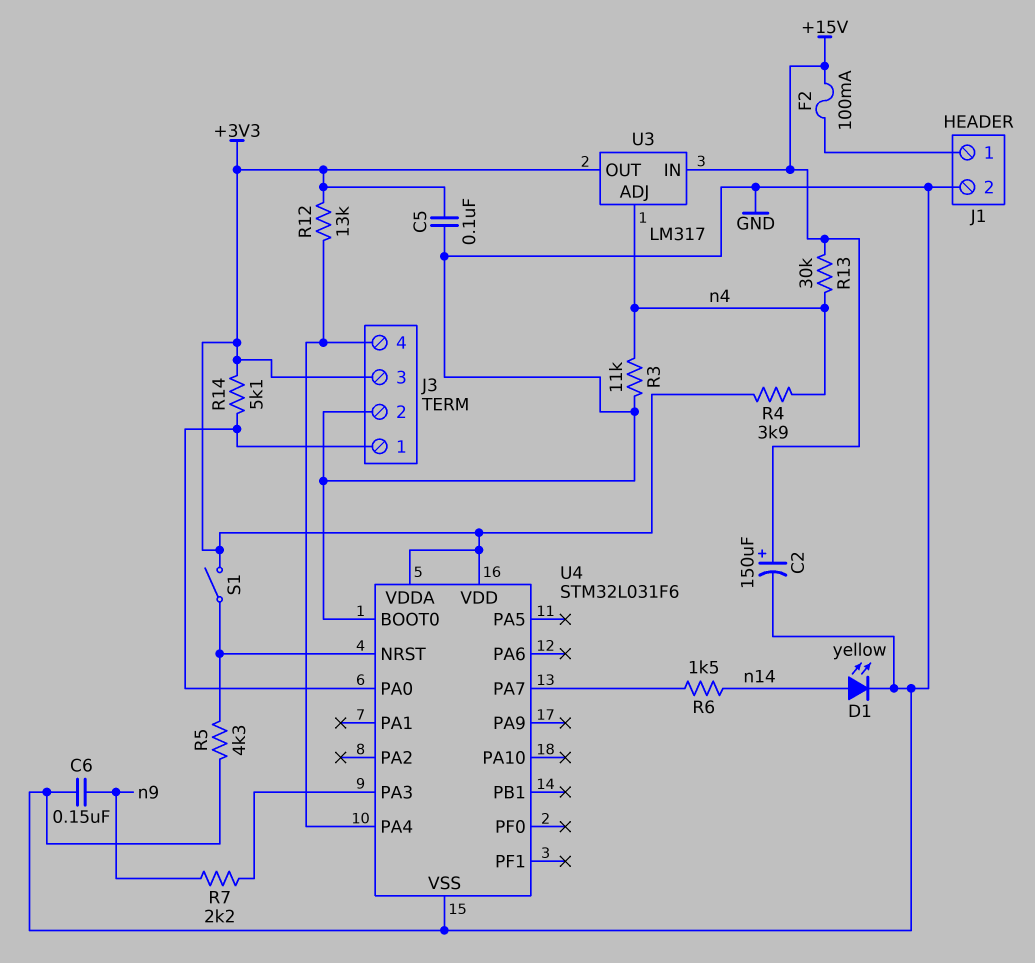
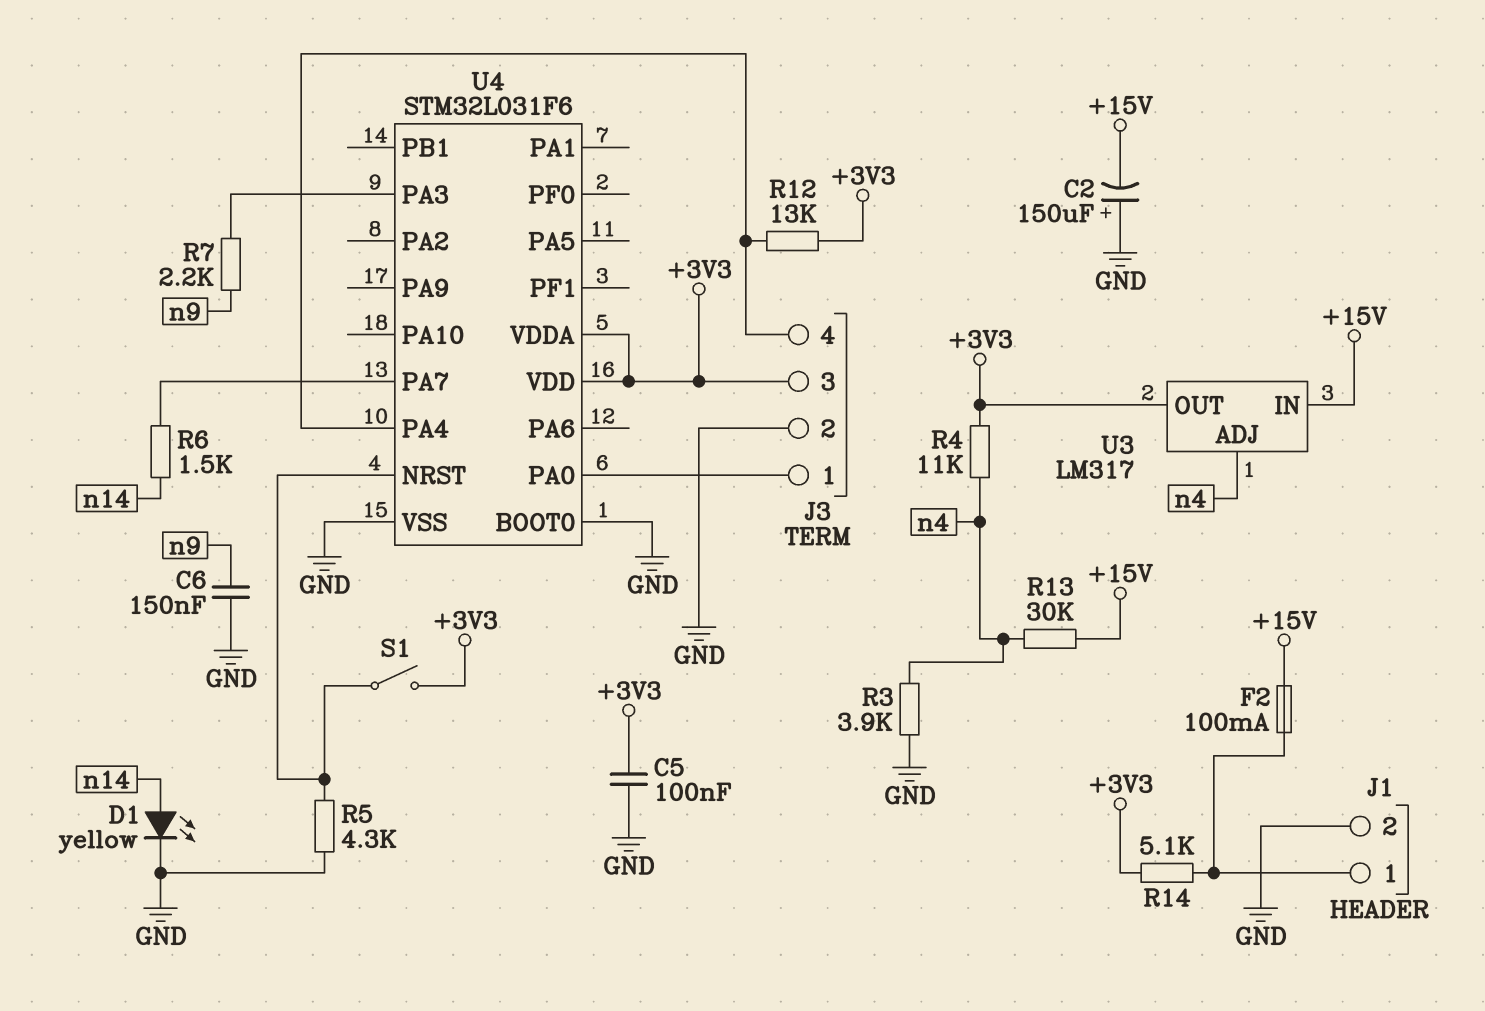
C2: 150uF (plus +15V, minus GND) -> 150uF (plus GND, minus +15V)
R3: 11k (GND, n4) -> 3.9k (GND, n4)
R4: 3.9k (+3V3, n4) -> 11k (+3V3, n4)
R14: 5.1k (+3V3, J3/1) -> 5.1k (+3V3, J1/1)

